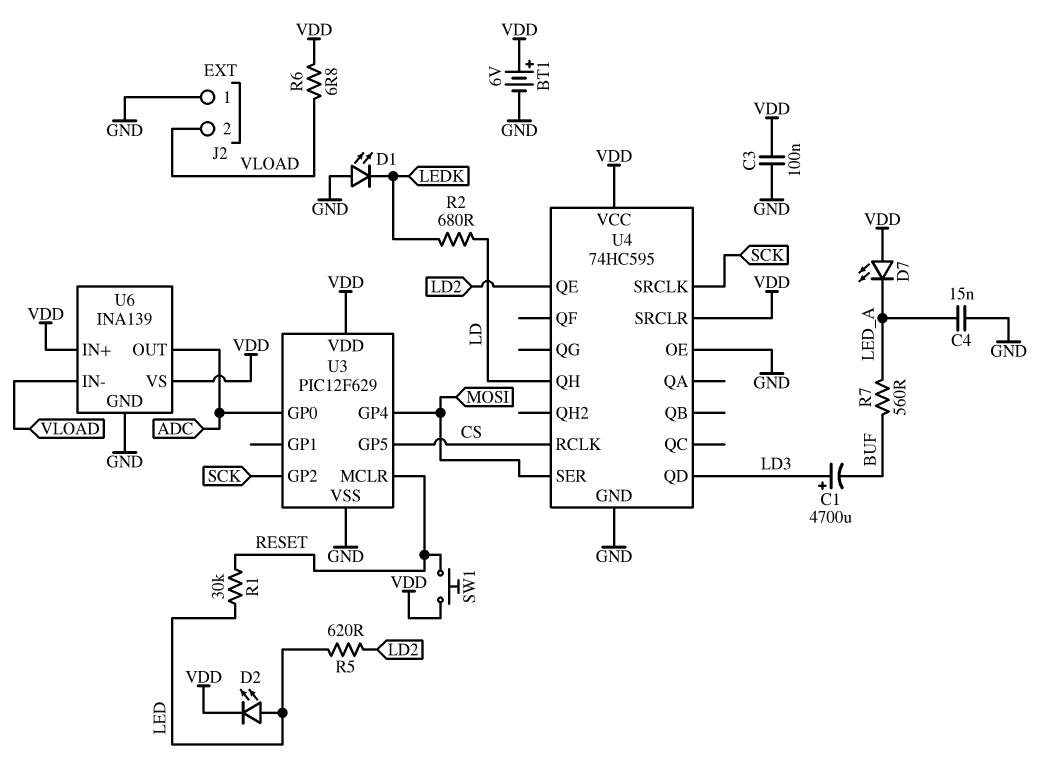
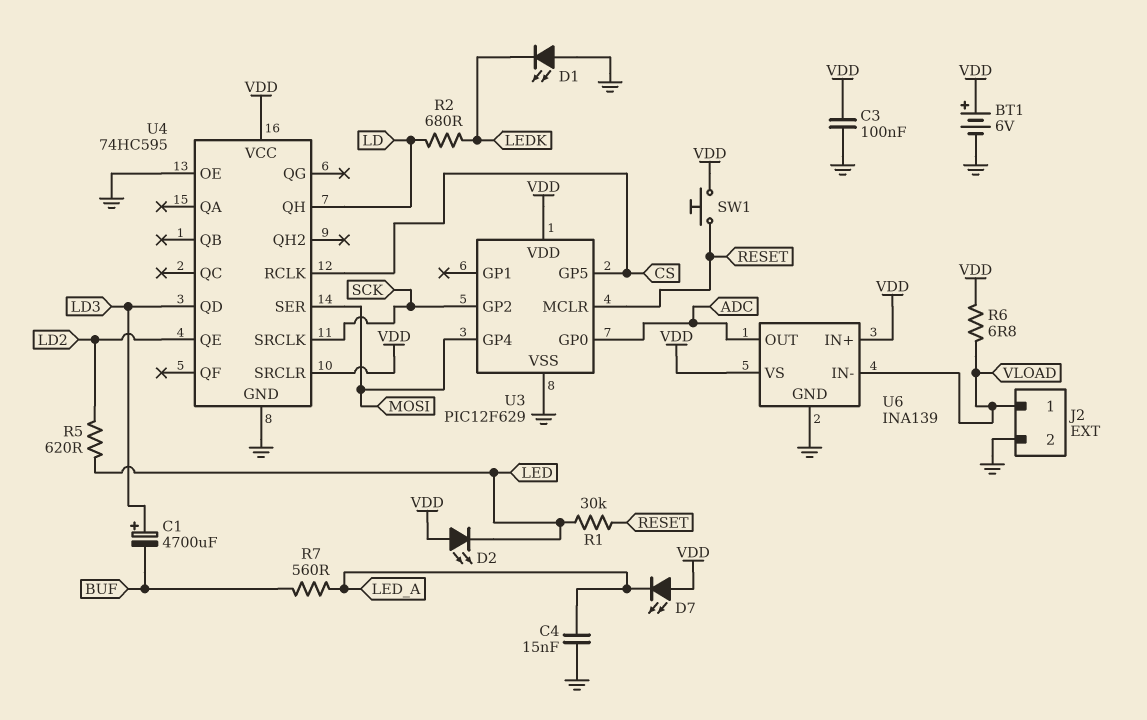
D2: LED (A LED, K VDD) -> LED (A VDD, K LED)
J2 pin 1: GND -> VLOAD
J2 pin 2: VLOAD -> GND

